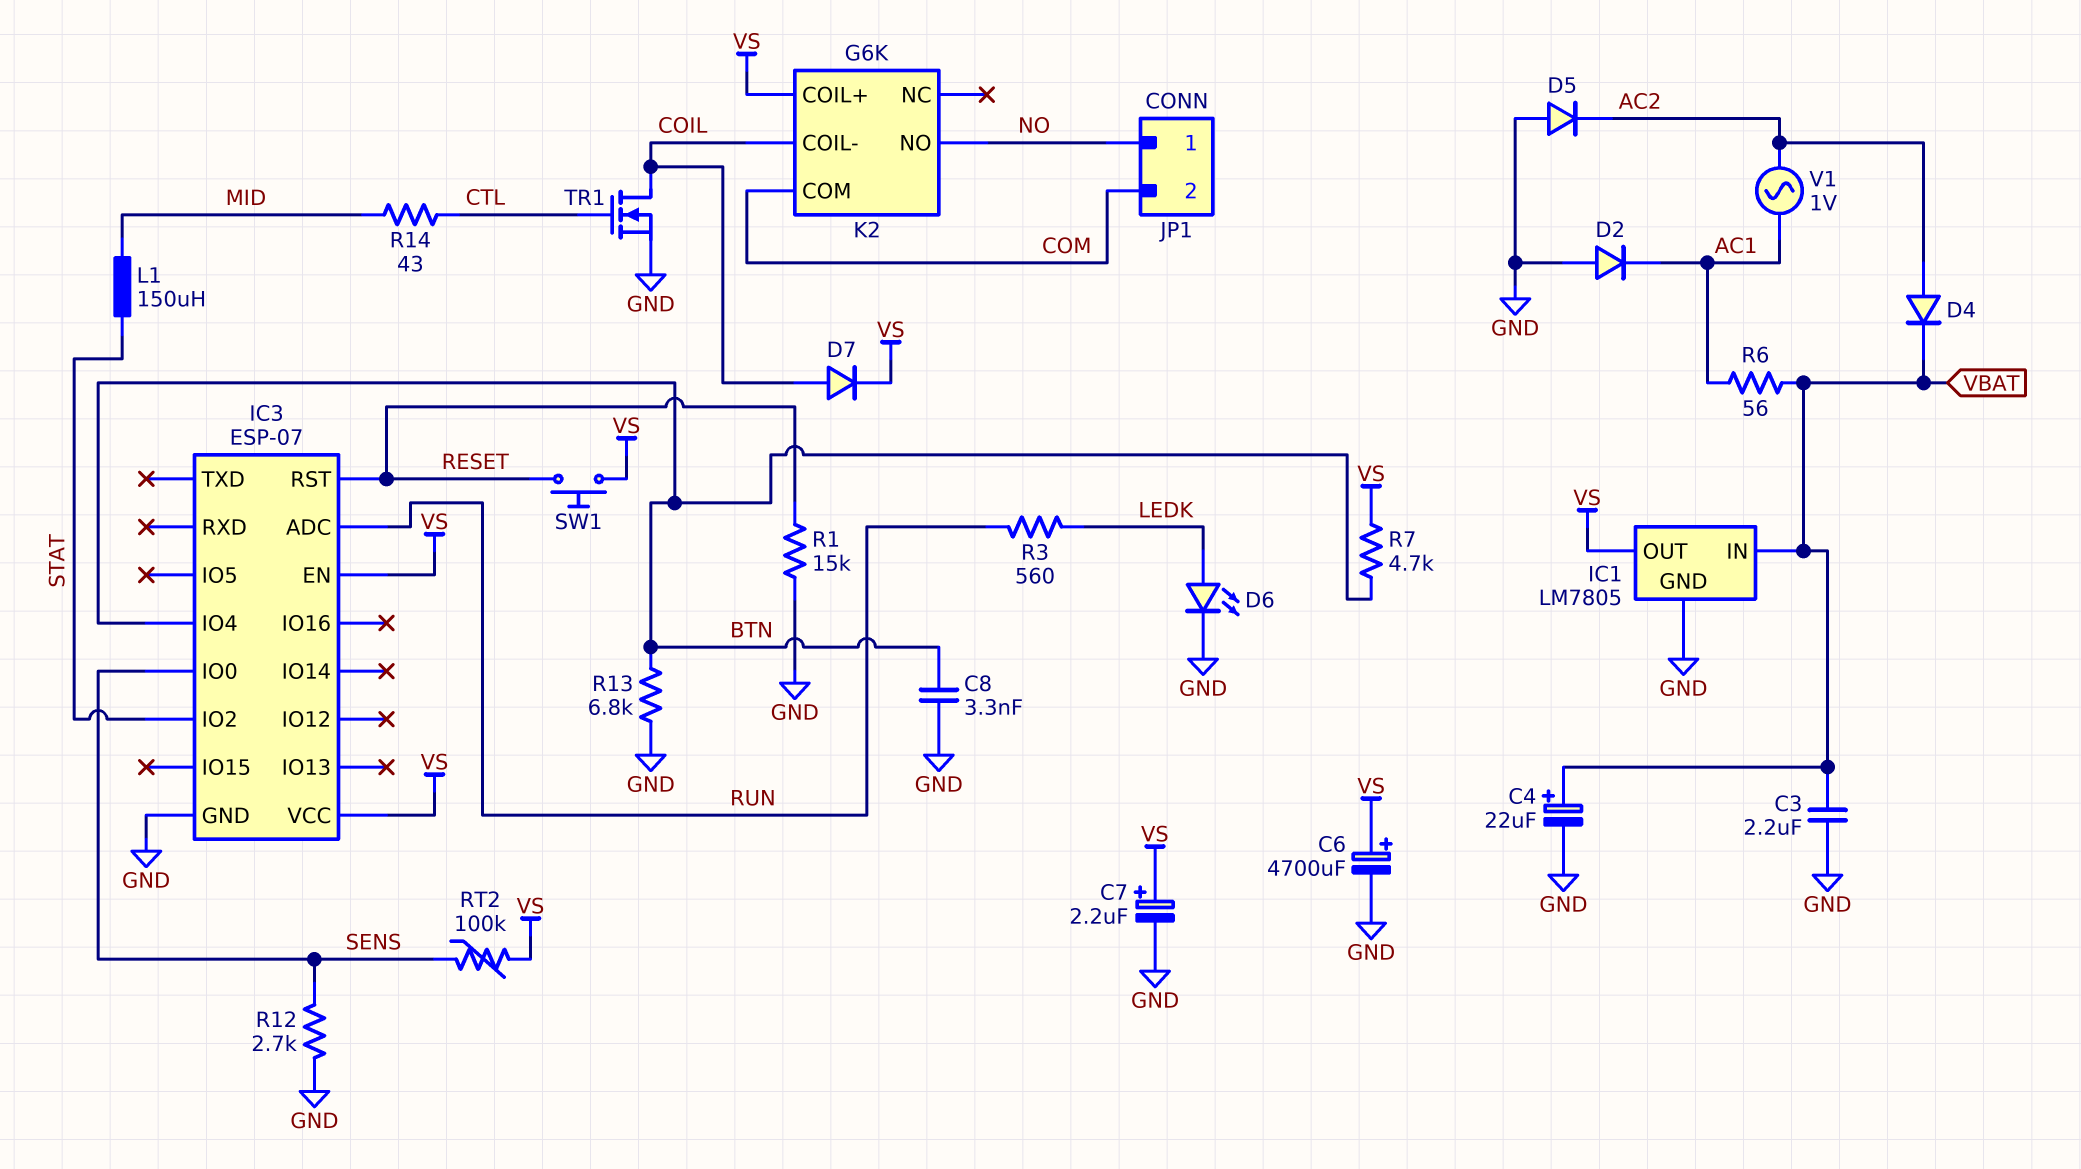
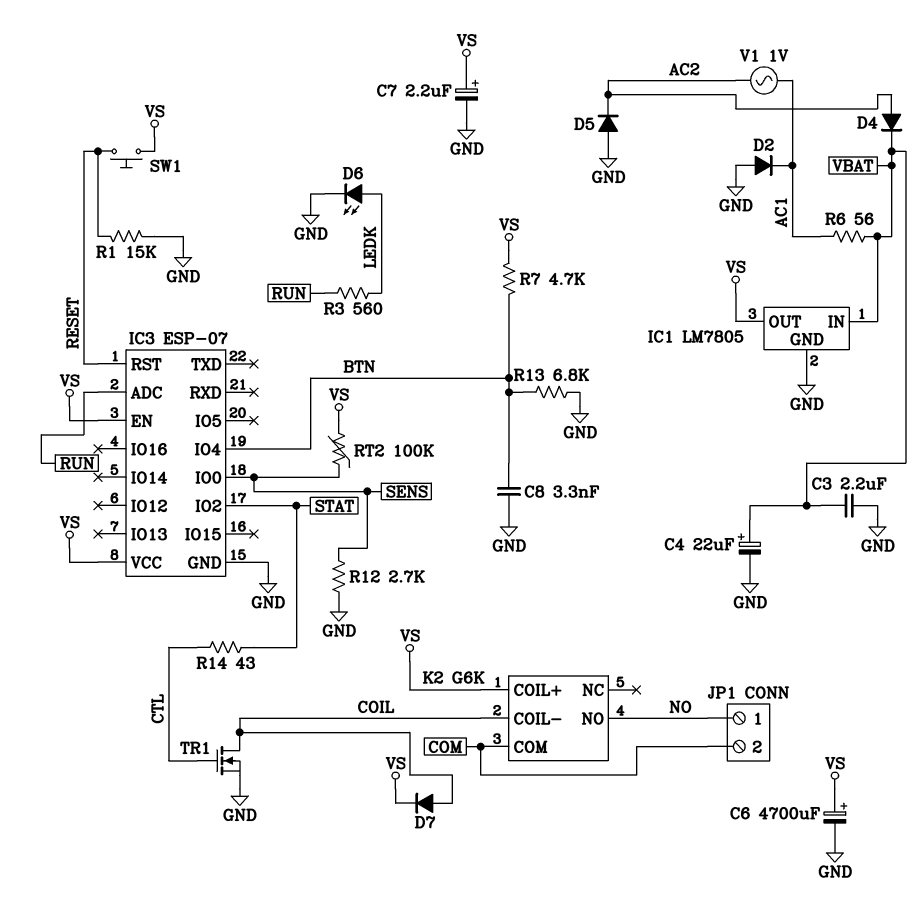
L1: 150uH (MID, STAT) -> none
R14: 43 (CTL, MID) -> 43 (CTL, STAT)

